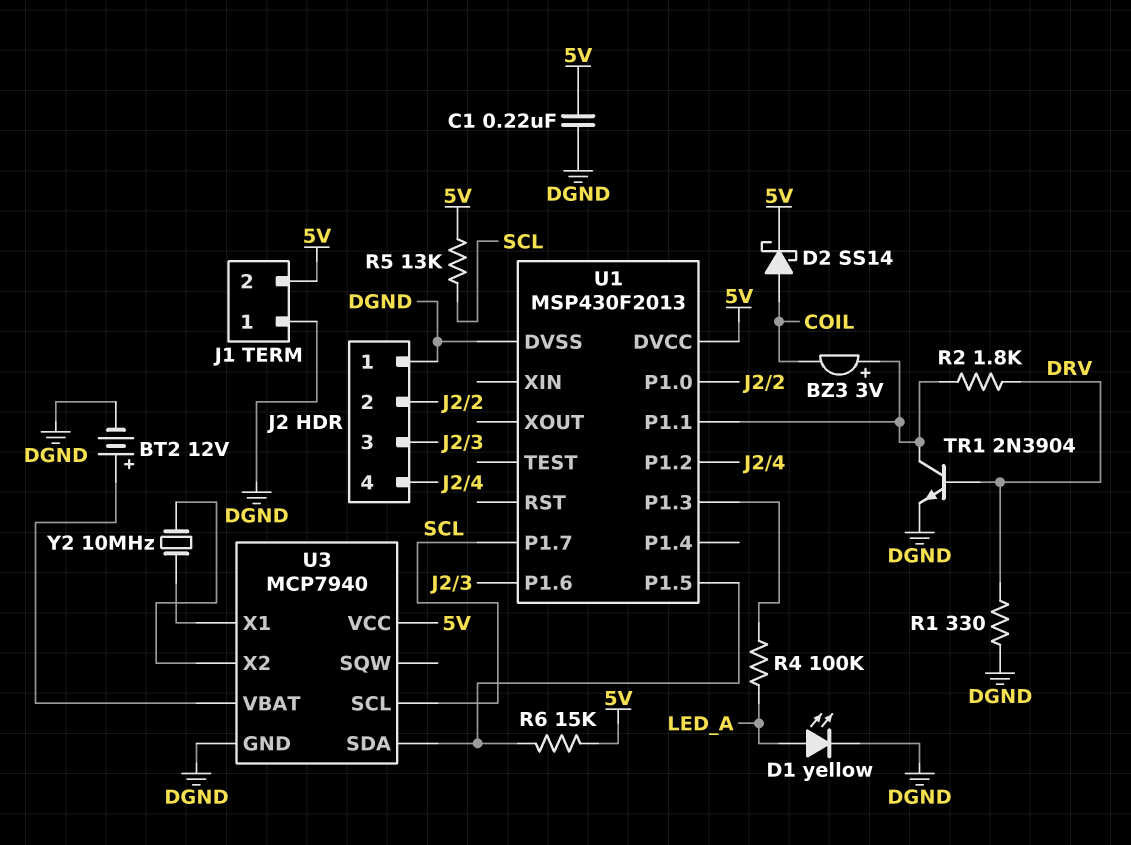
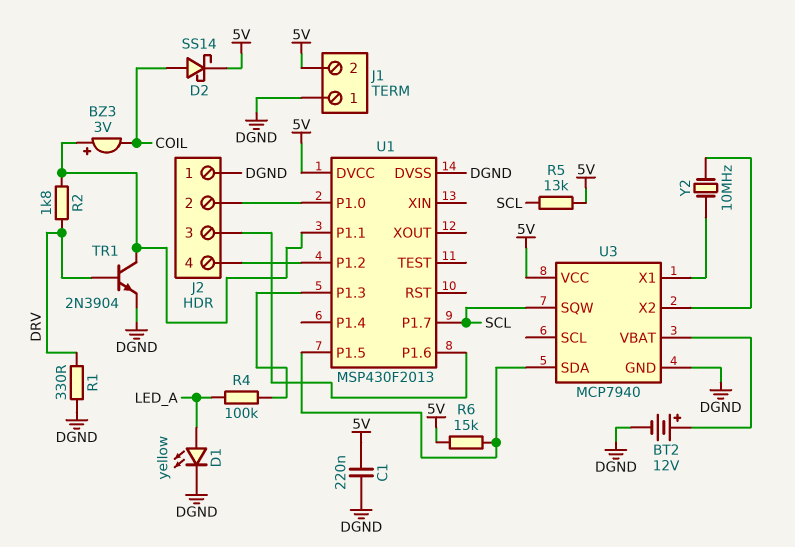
U3 pin SCL: SCL -> none
U3 pin SQW: none -> SCL

